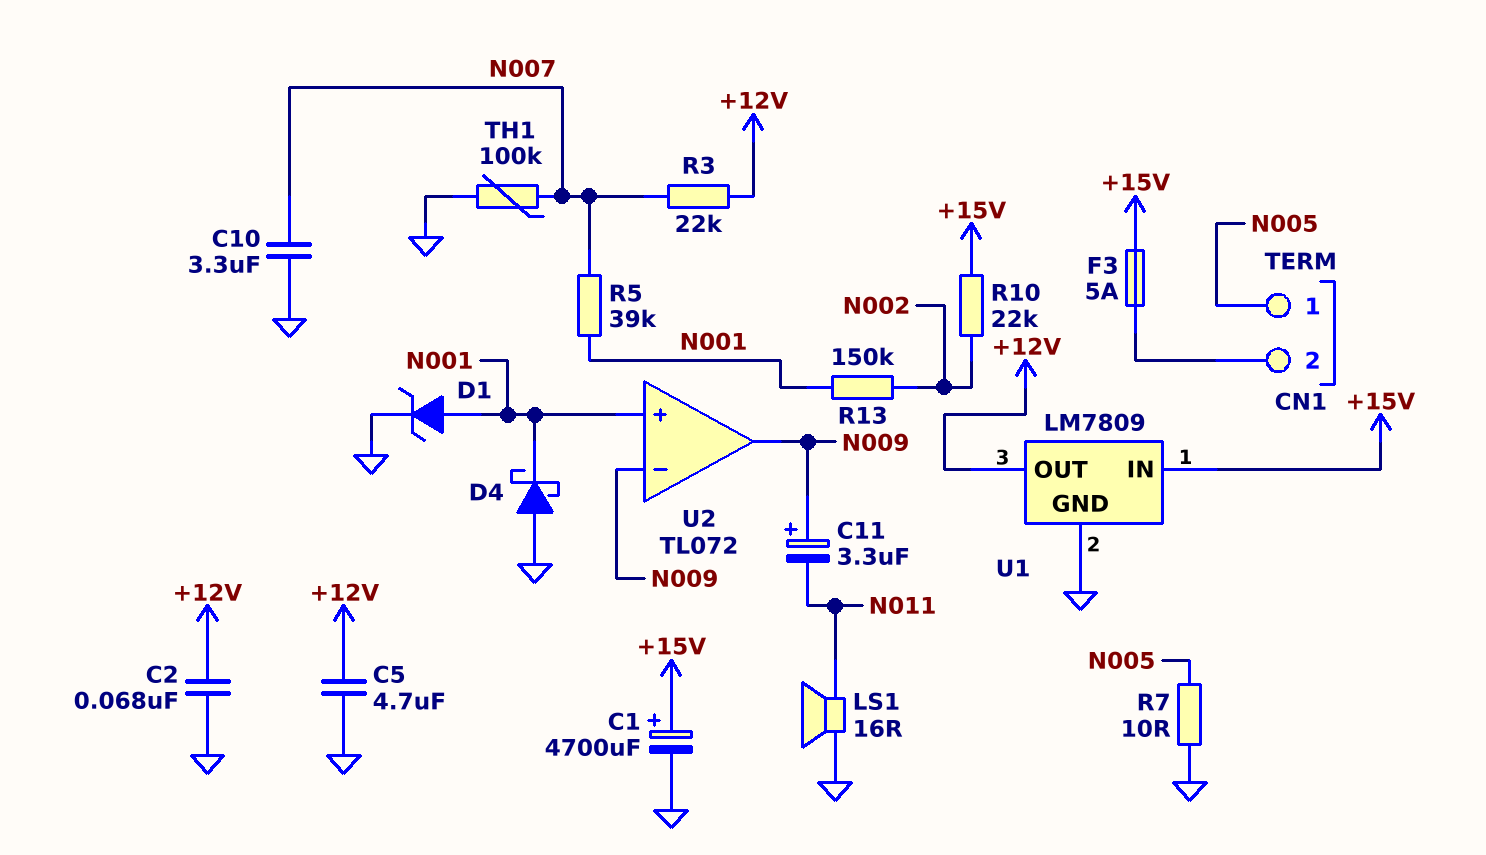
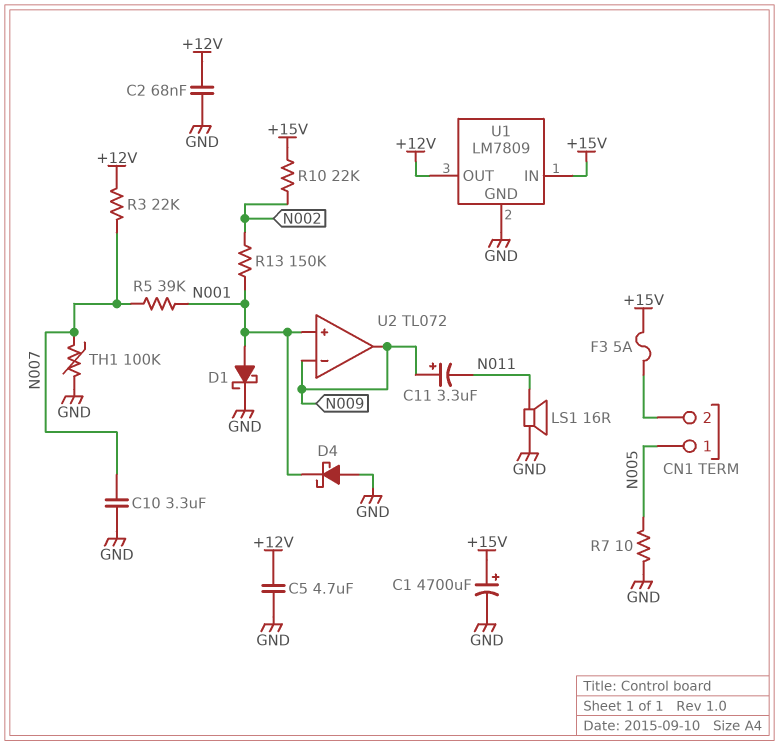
D1: zener (A N001, K GND) -> schottky (A N001, K GND)

